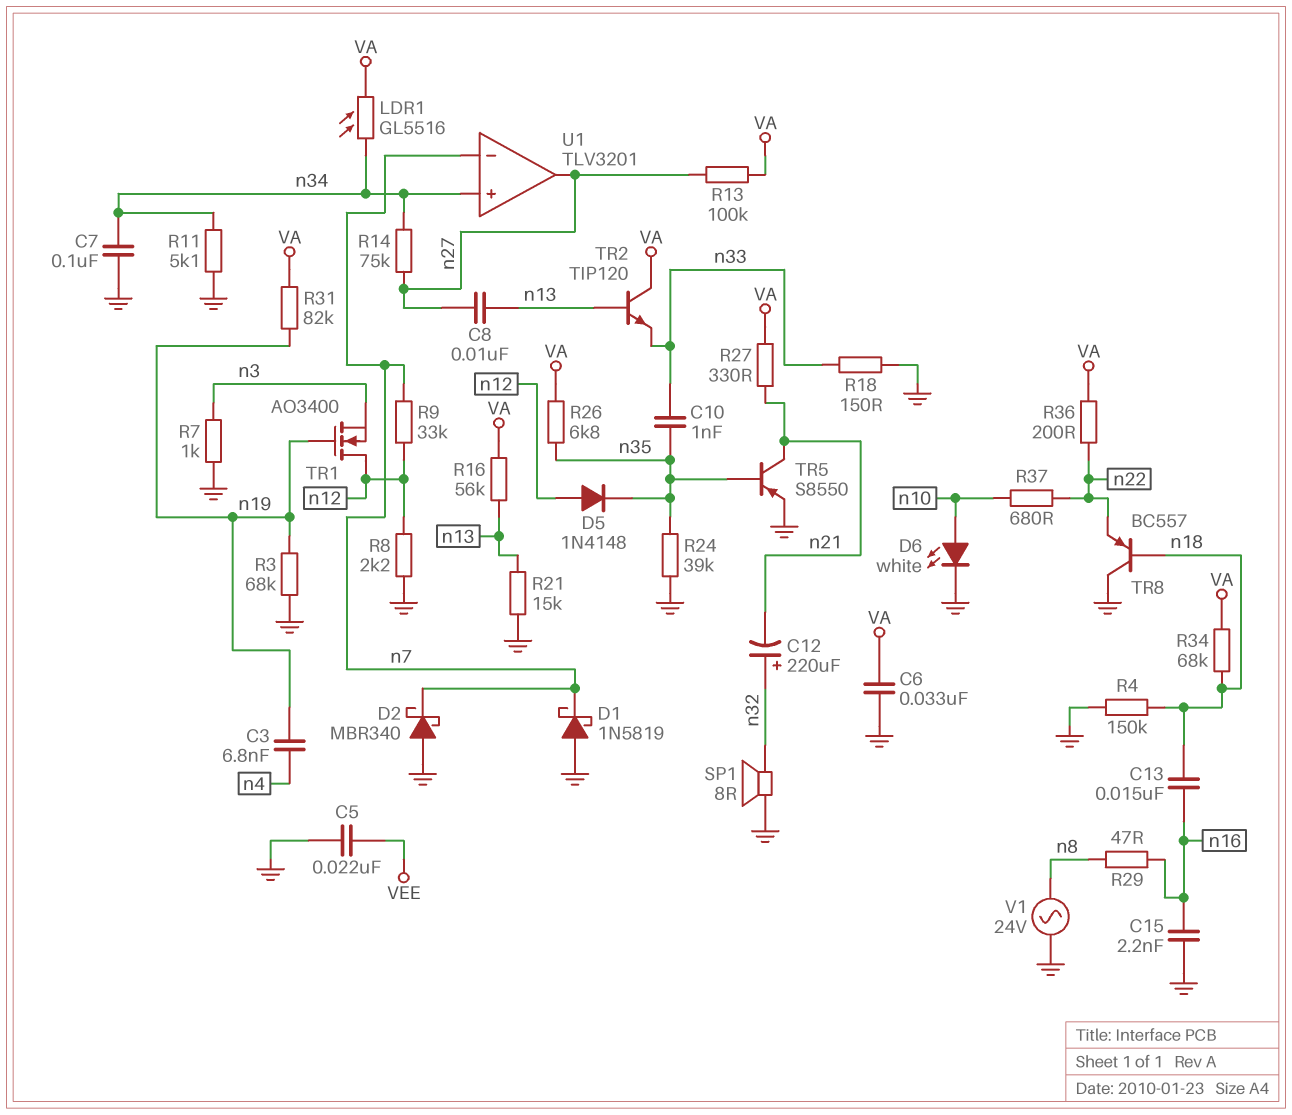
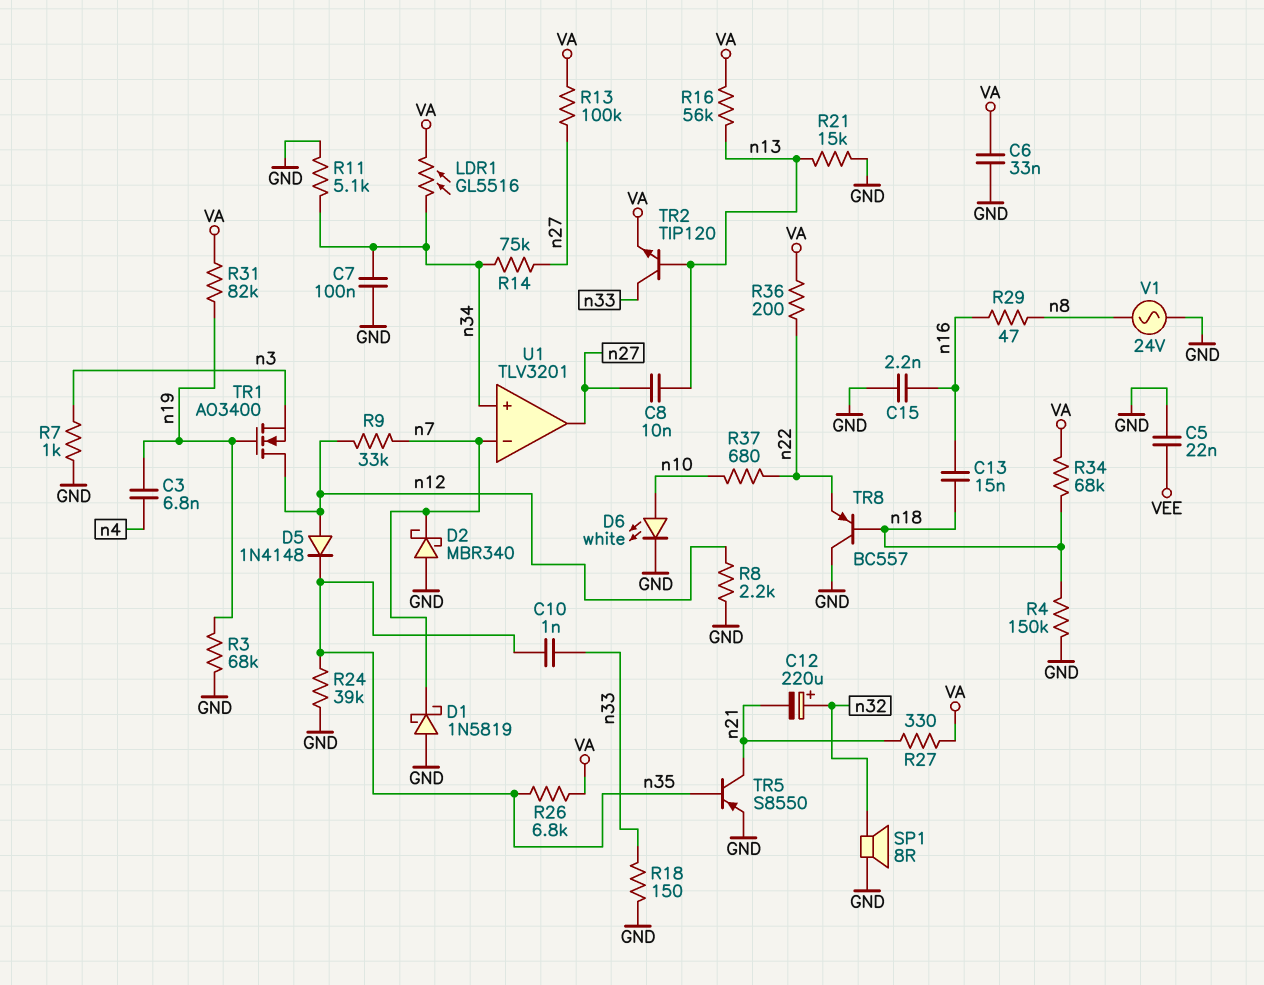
TR2: NPN TIP120 (B n13, C VA, E n33) -> NPN TIP120 (B n13, C n33, E VA)

